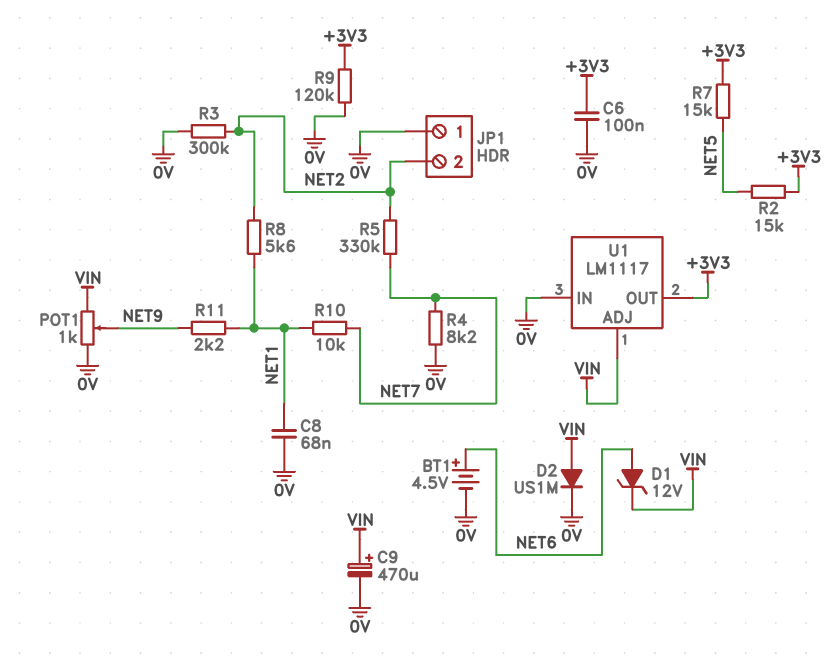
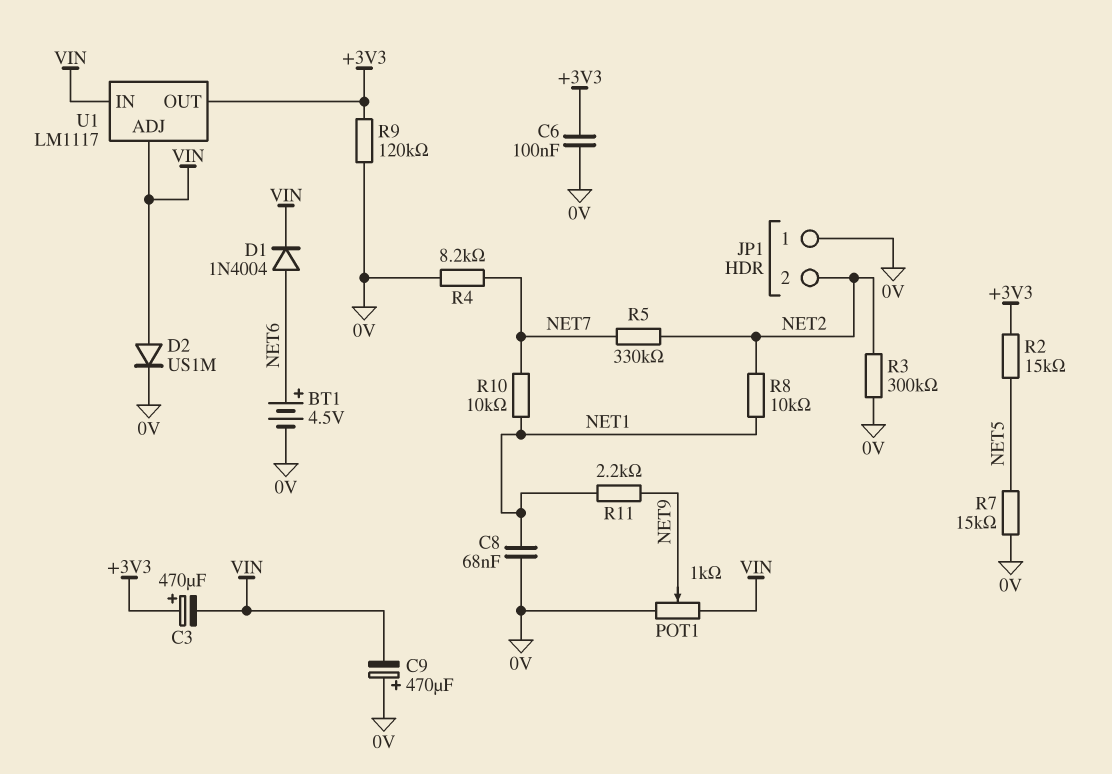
C3: none -> 470uF (plus +3V3, minus VIN)
C9: 470uF (plus VIN, minus 0V) -> 470uF (plus 0V, minus VIN)
D1: zener 12V (A NET6, K VIN) -> diode 1N4004 (A NET6, K VIN)
R7: 15k (+3V3, NET5) -> 15k (0V, NET5)
R8: 5.6k (NET1, NET2) -> 10k (NET1, NET2)
U1 pin IN: 0V -> VIN

